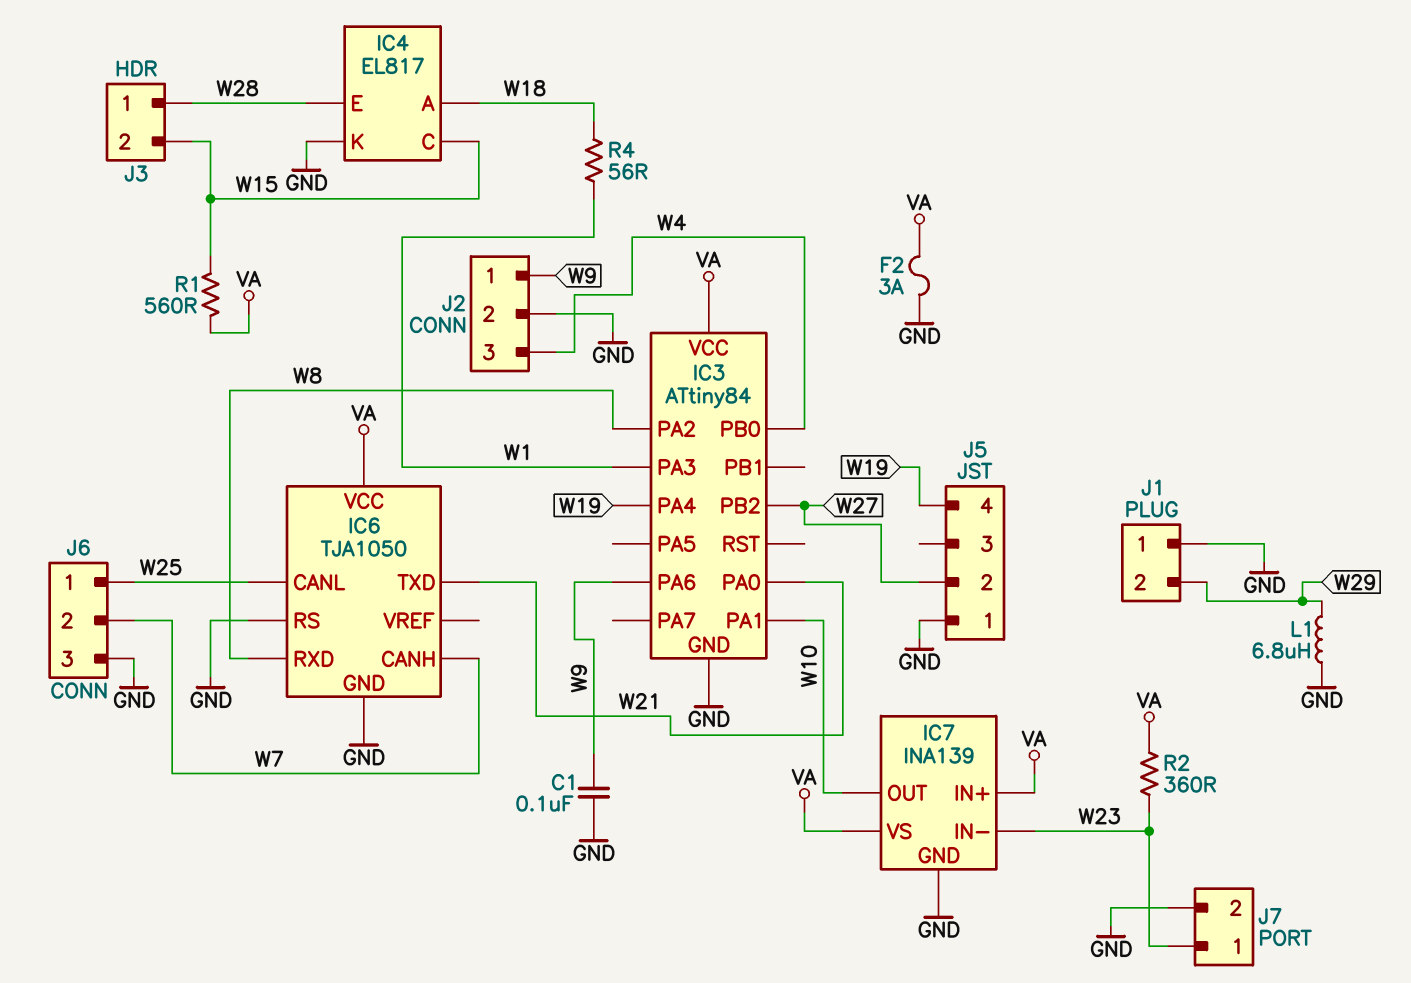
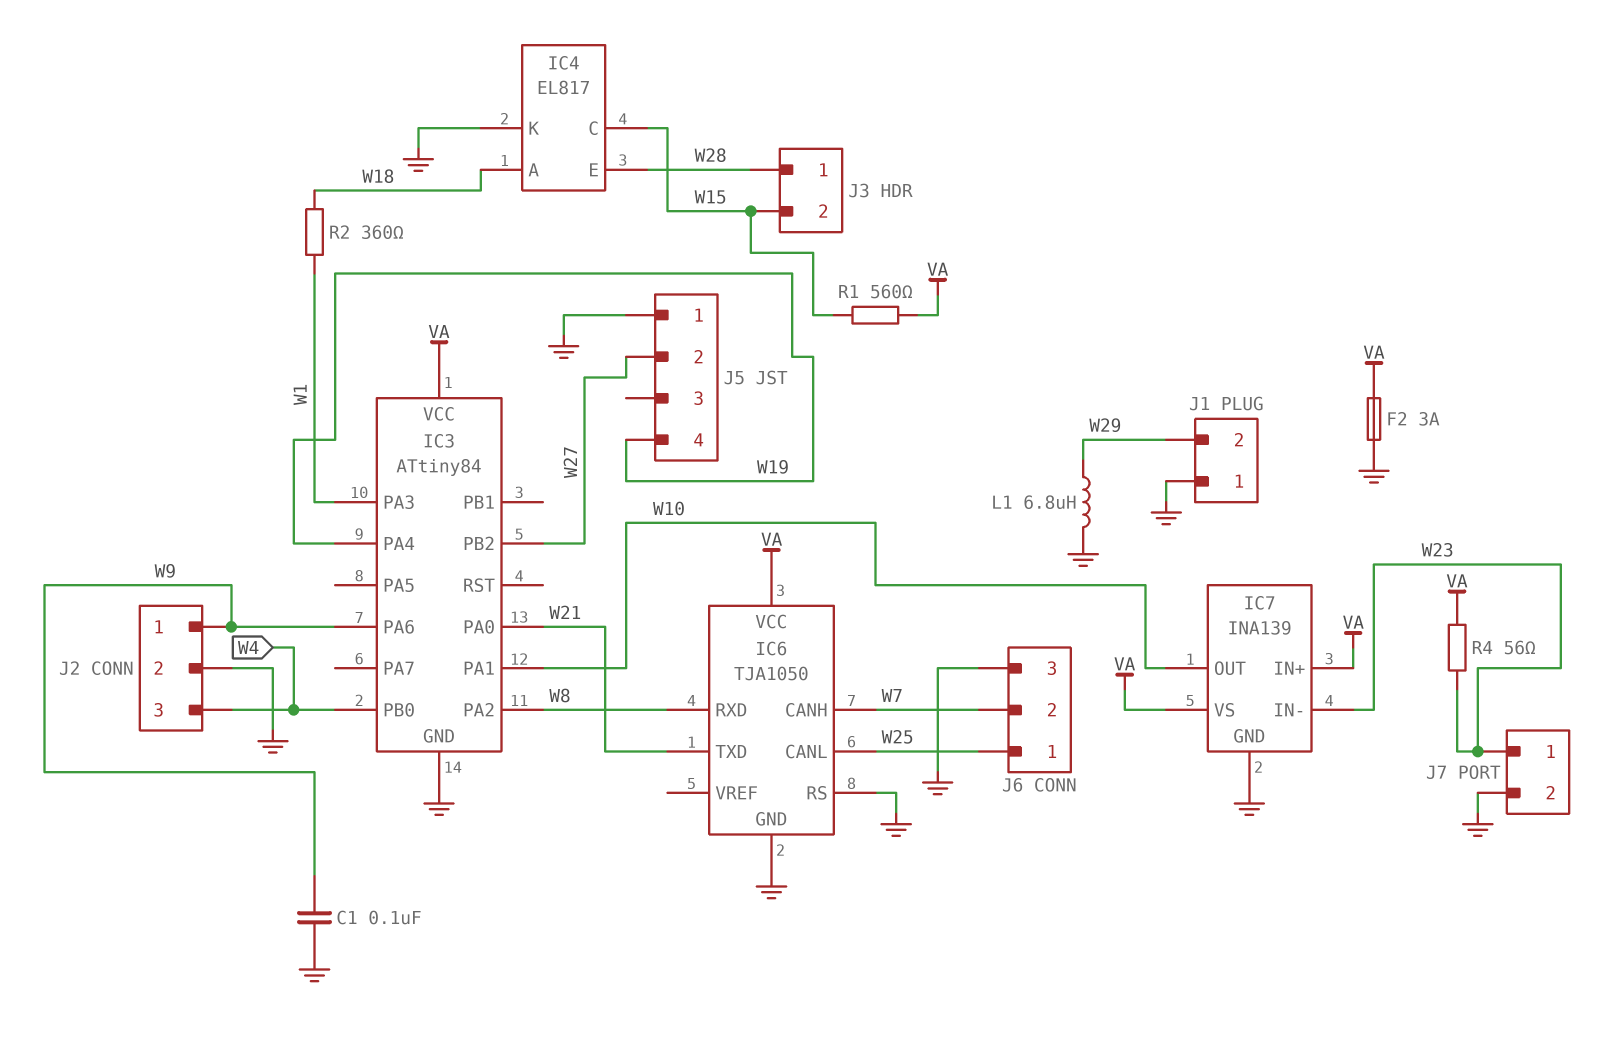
R2: 360 (VA, W23) -> 360 (W1, W18)
R4: 56 (W1, W18) -> 56 (VA, W23)

